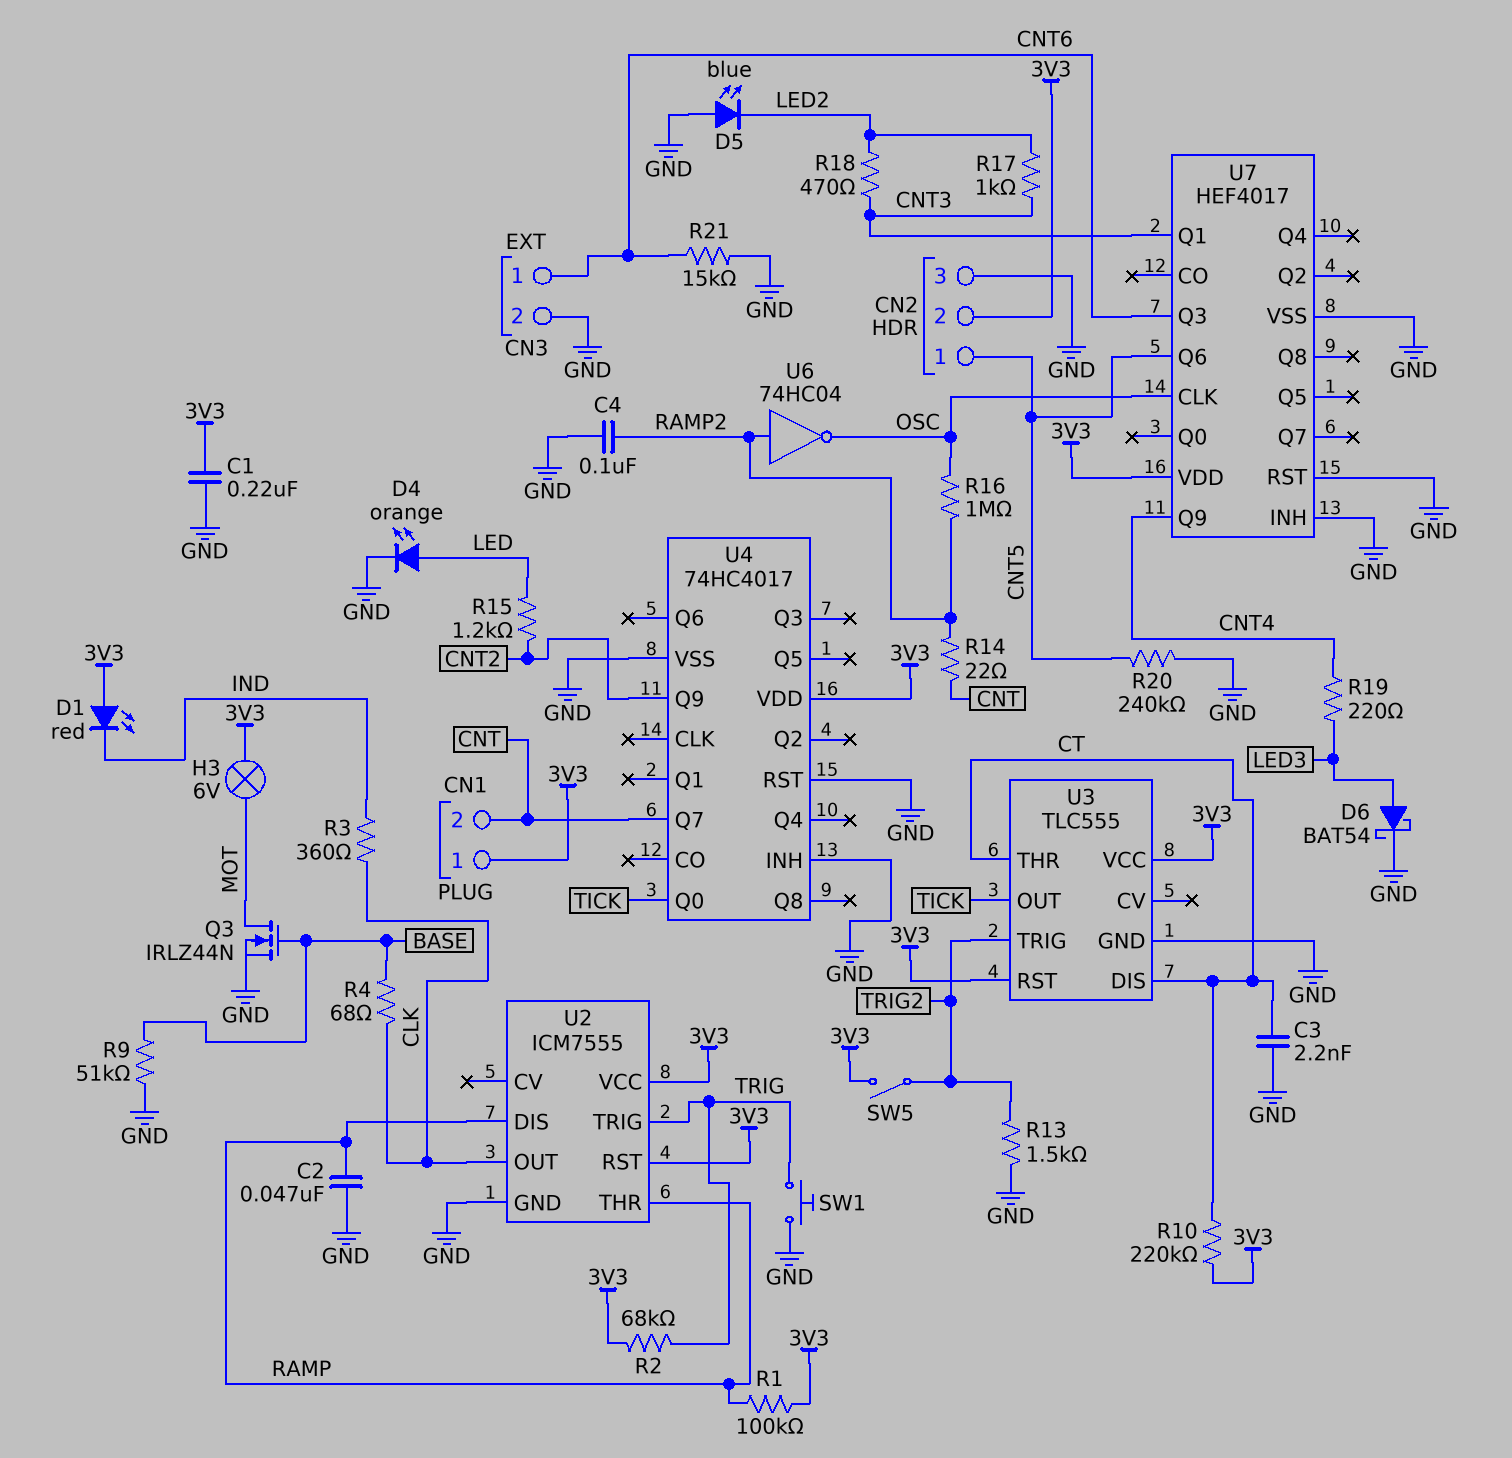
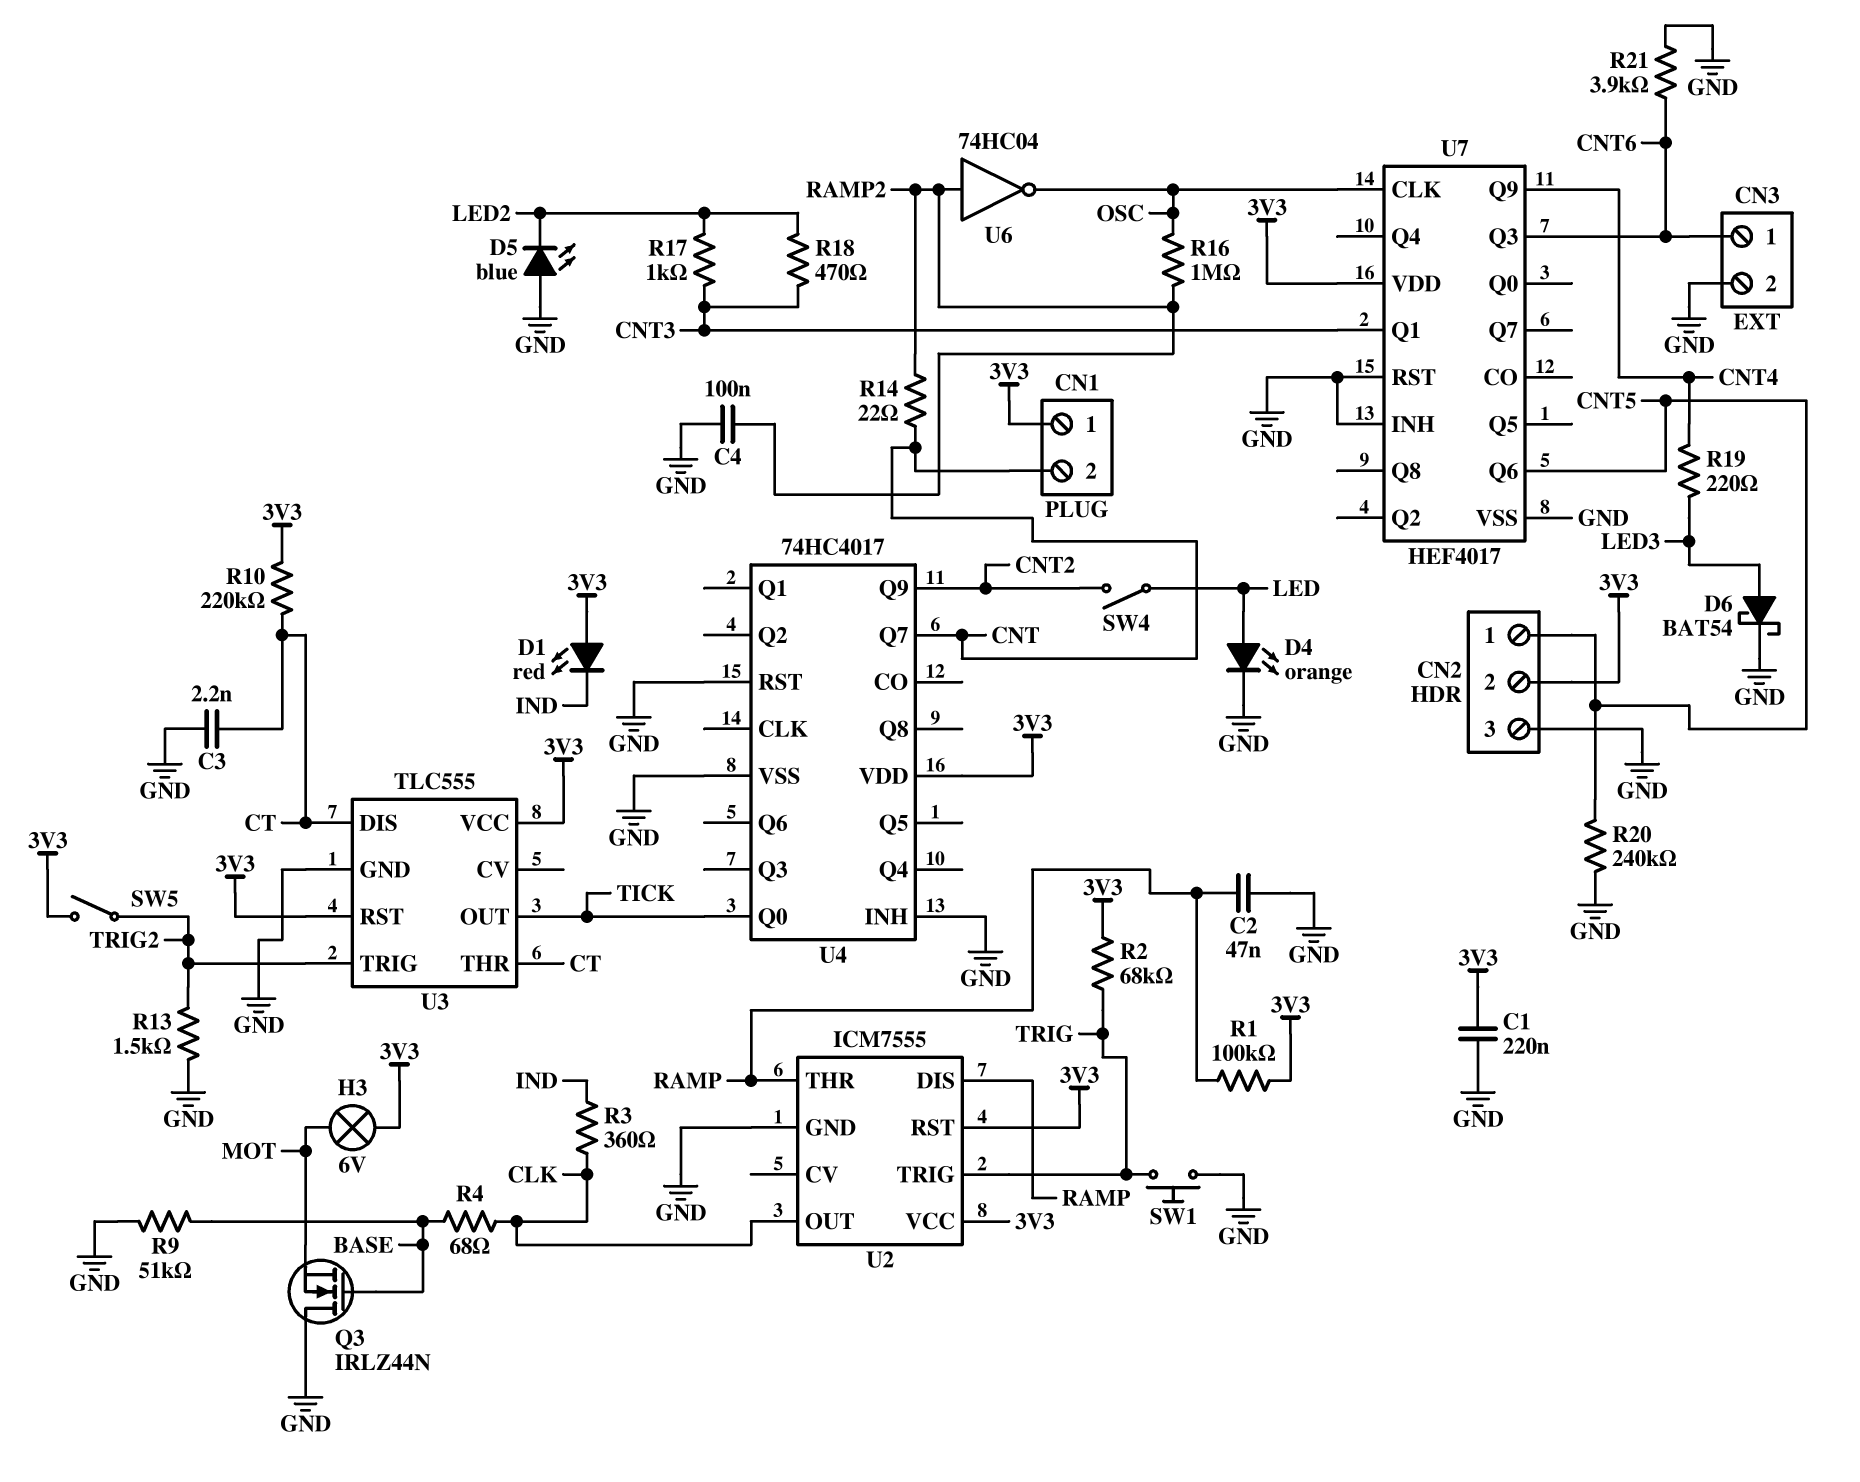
Q3: NMOS IRLZ44N (G BASE, D MOT, S GND) -> NMOS IRLZ44N (G BASE, D GND, S MOT)
R15: 1.2k (CNT2, LED) -> none
R21: 15k (CNT6, GND) -> 3.9k (CNT6, GND)
SW4: none -> switch (CNT2, LED)

